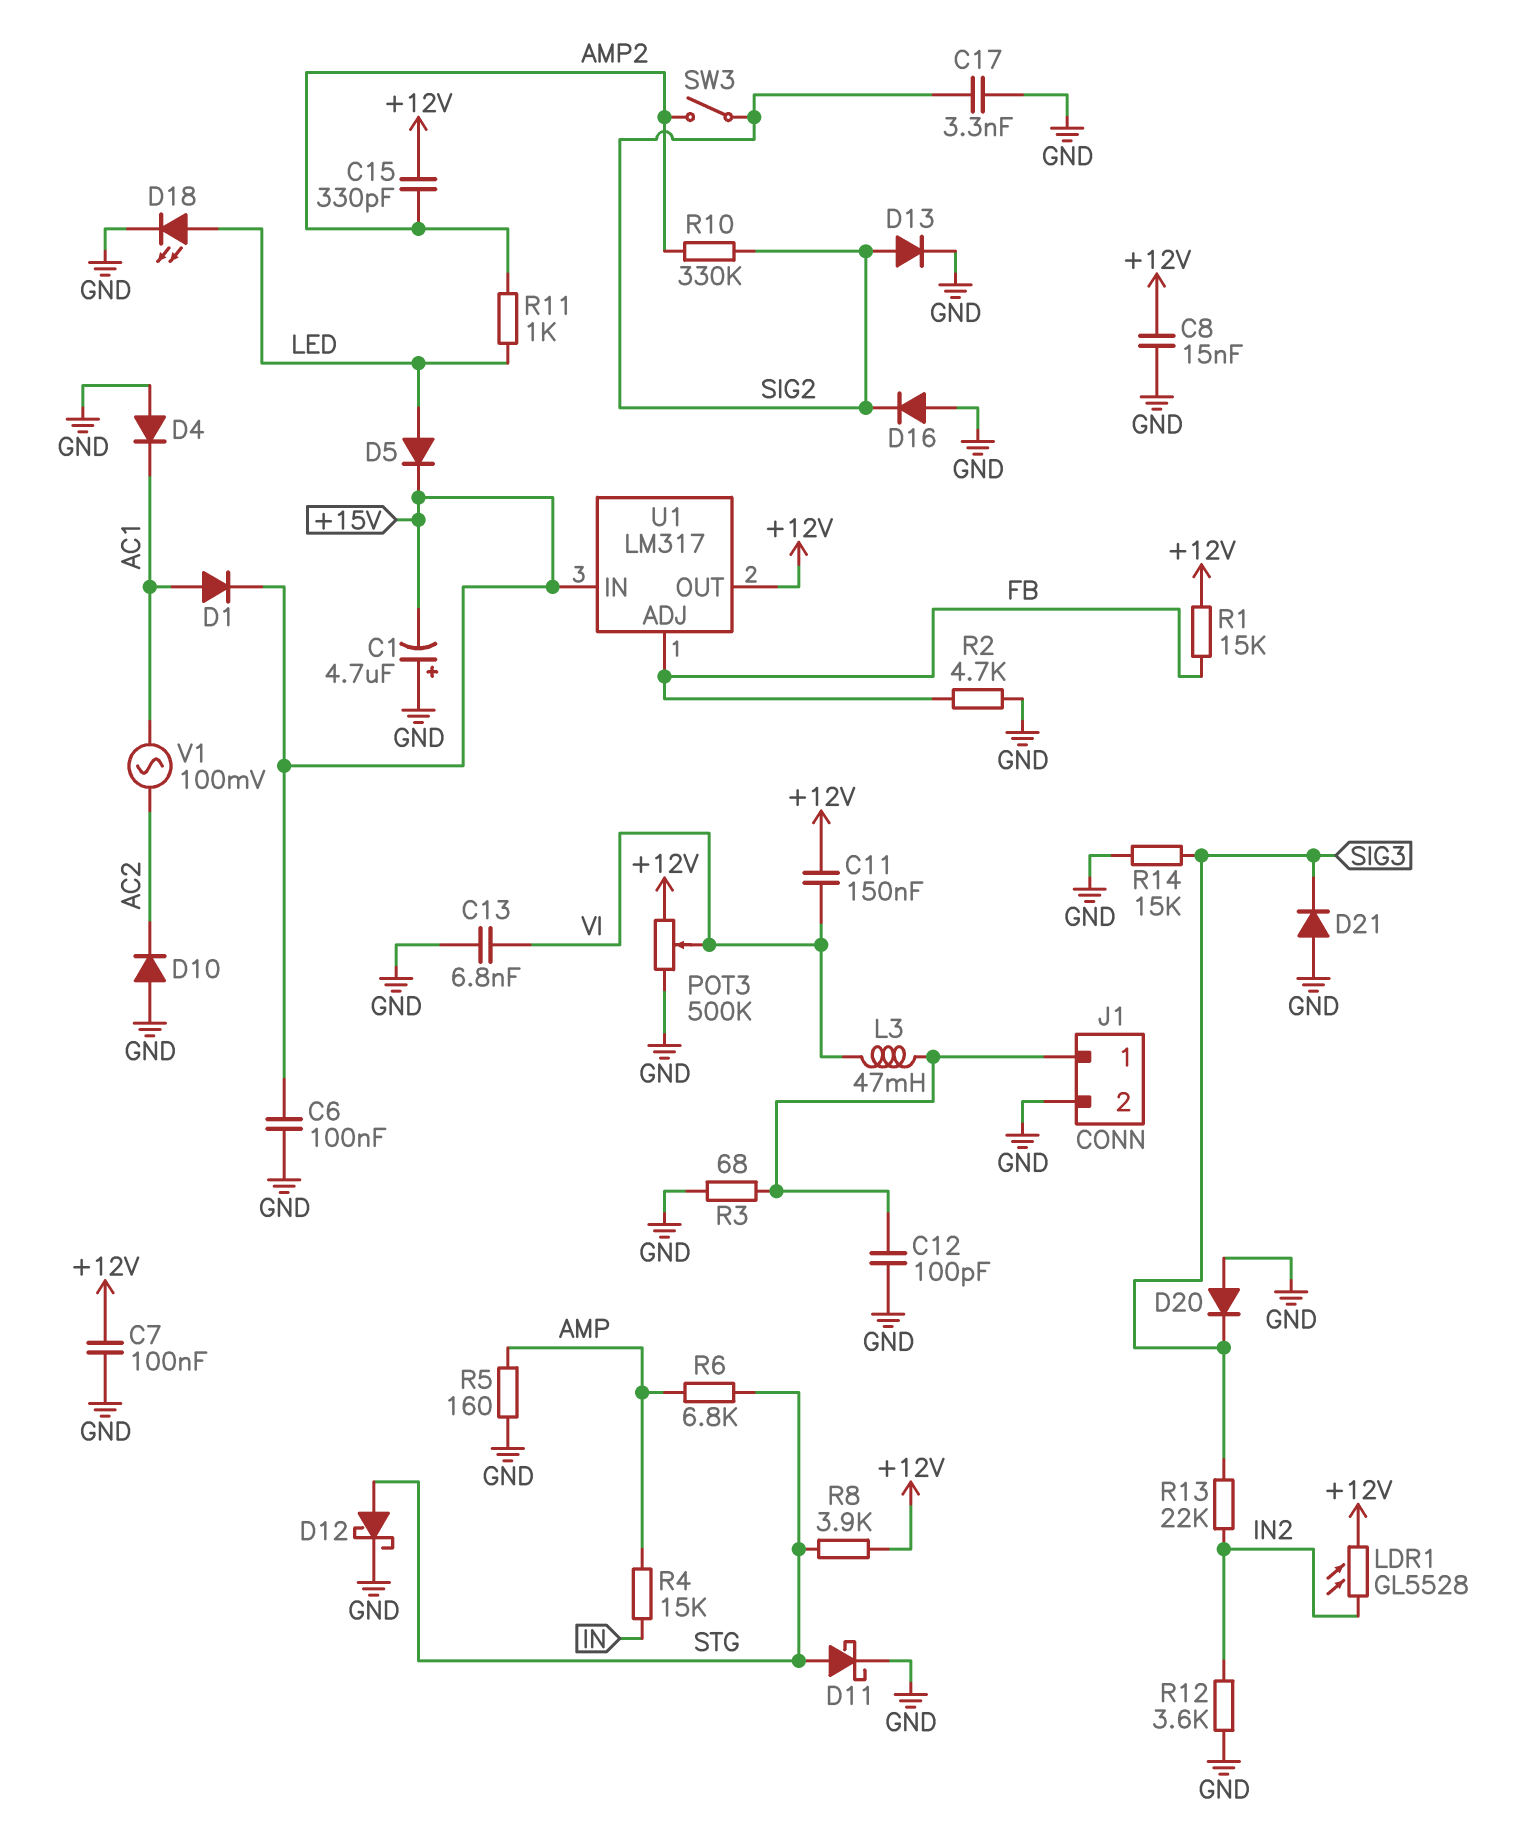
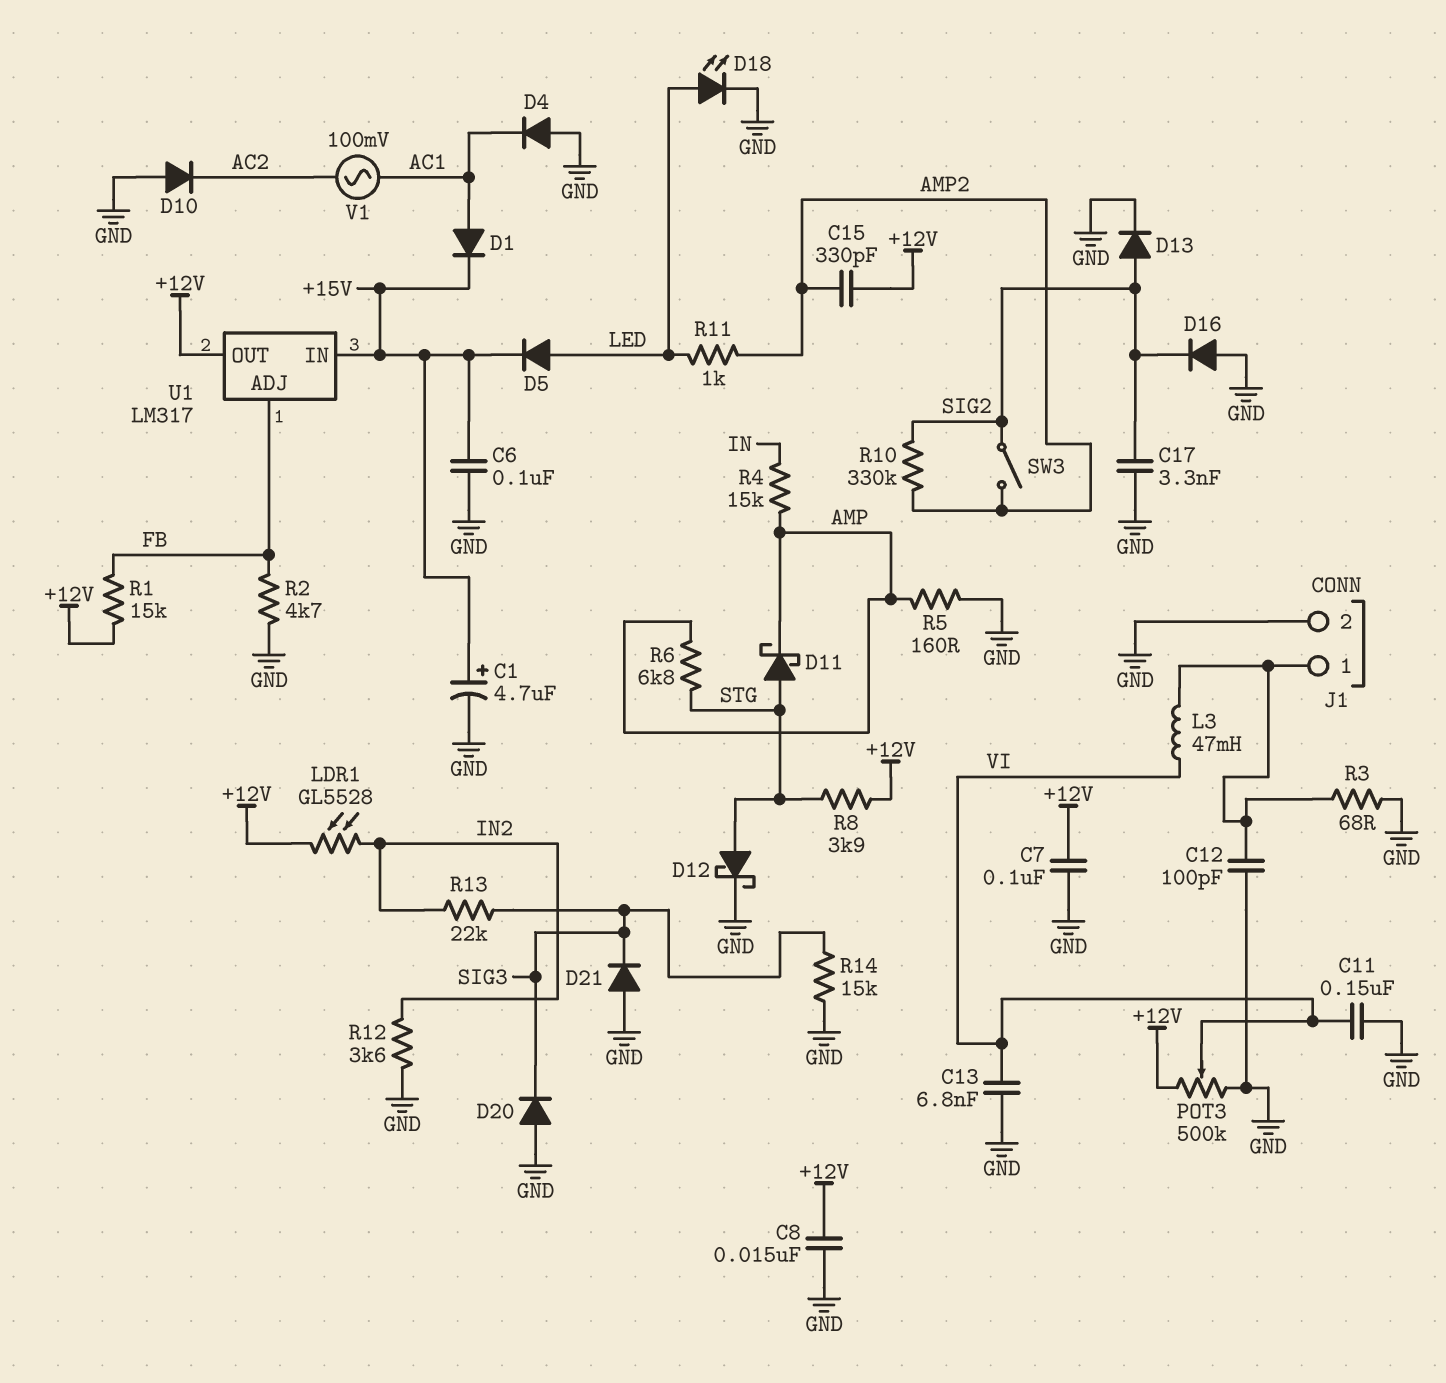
C1: 4.7uF (plus GND, minus +15V) -> 4.7uF (plus +15V, minus GND)
C11: 150nF (+12V, VI) -> 150nF (GND, VI)
D11: schottky (A STG, K GND) -> schottky (A STG, K AMP)

